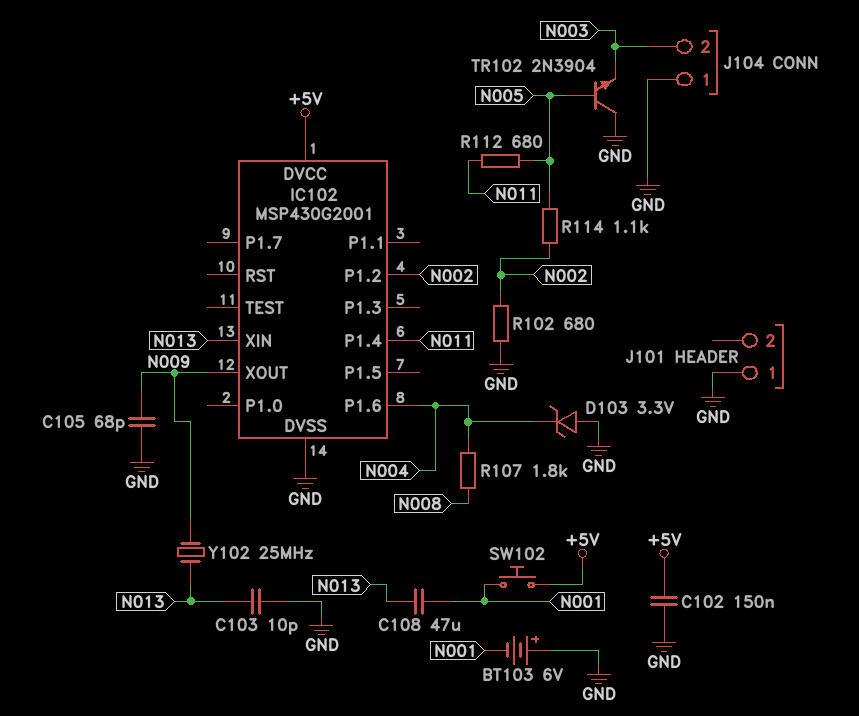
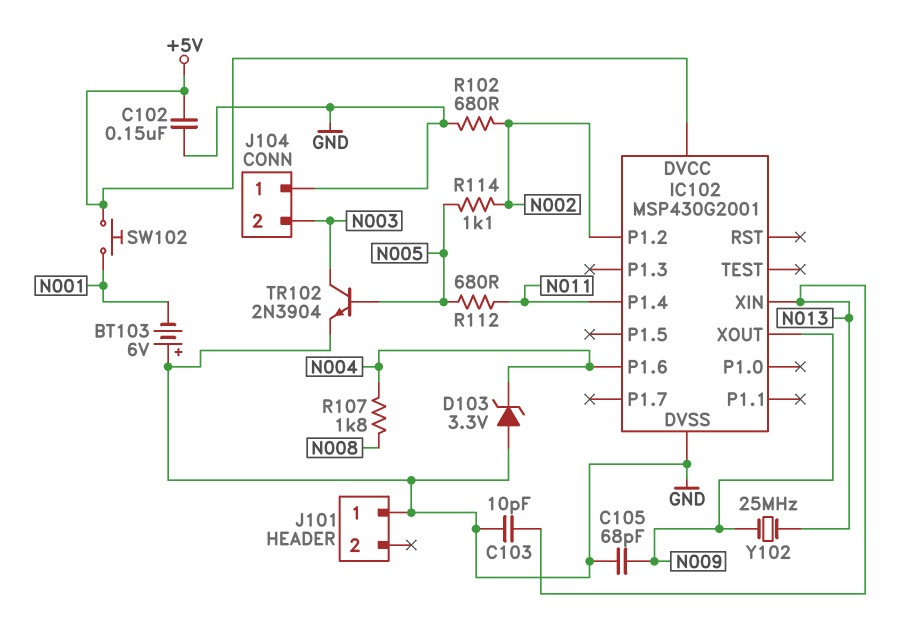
C108: 47uF (N001, N013) -> none
TR102: NPN 2N3904 (B N005, C GND, E N003) -> NPN 2N3904 (B N005, C N003, E GND)

